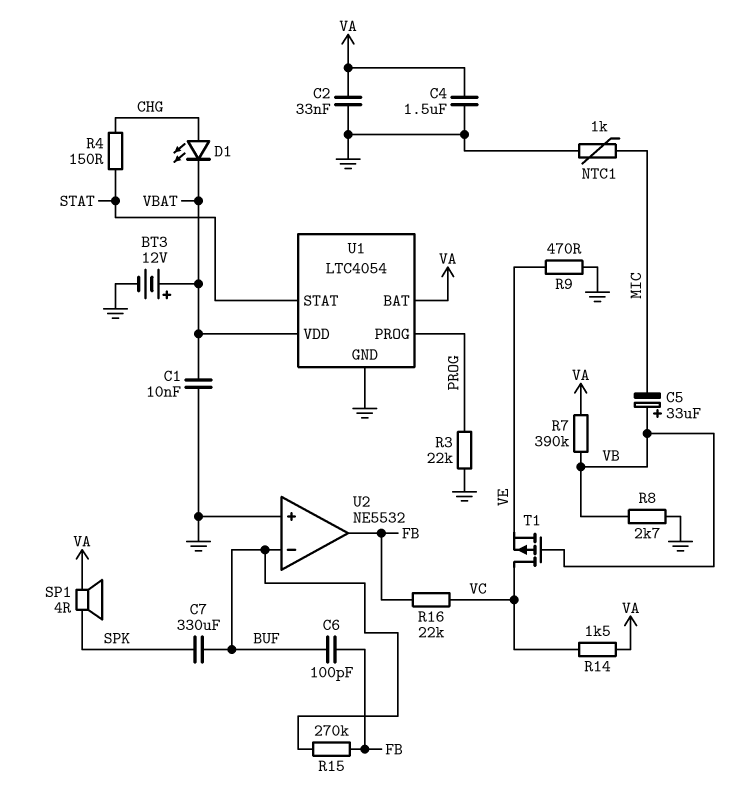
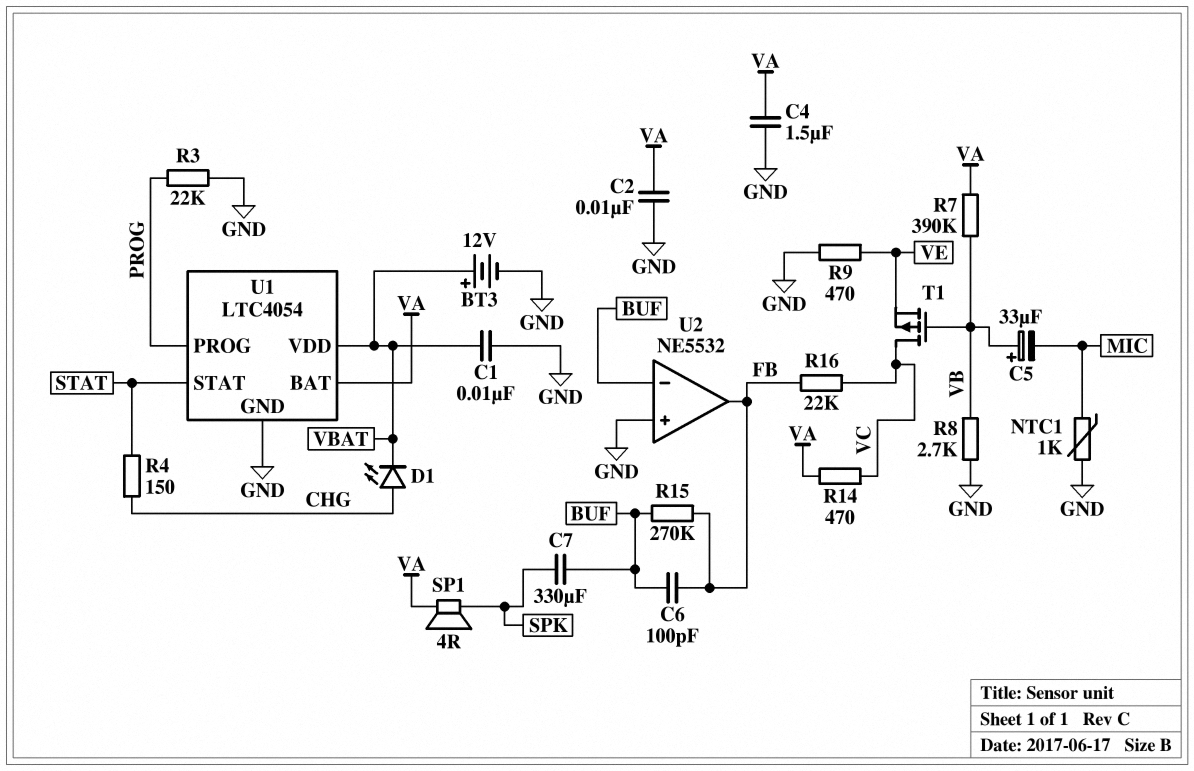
C2: 33nF (GND, VA) -> 10nF (GND, VA)
R14: 1.5k (VA, VC) -> 470 (VA, VC)

